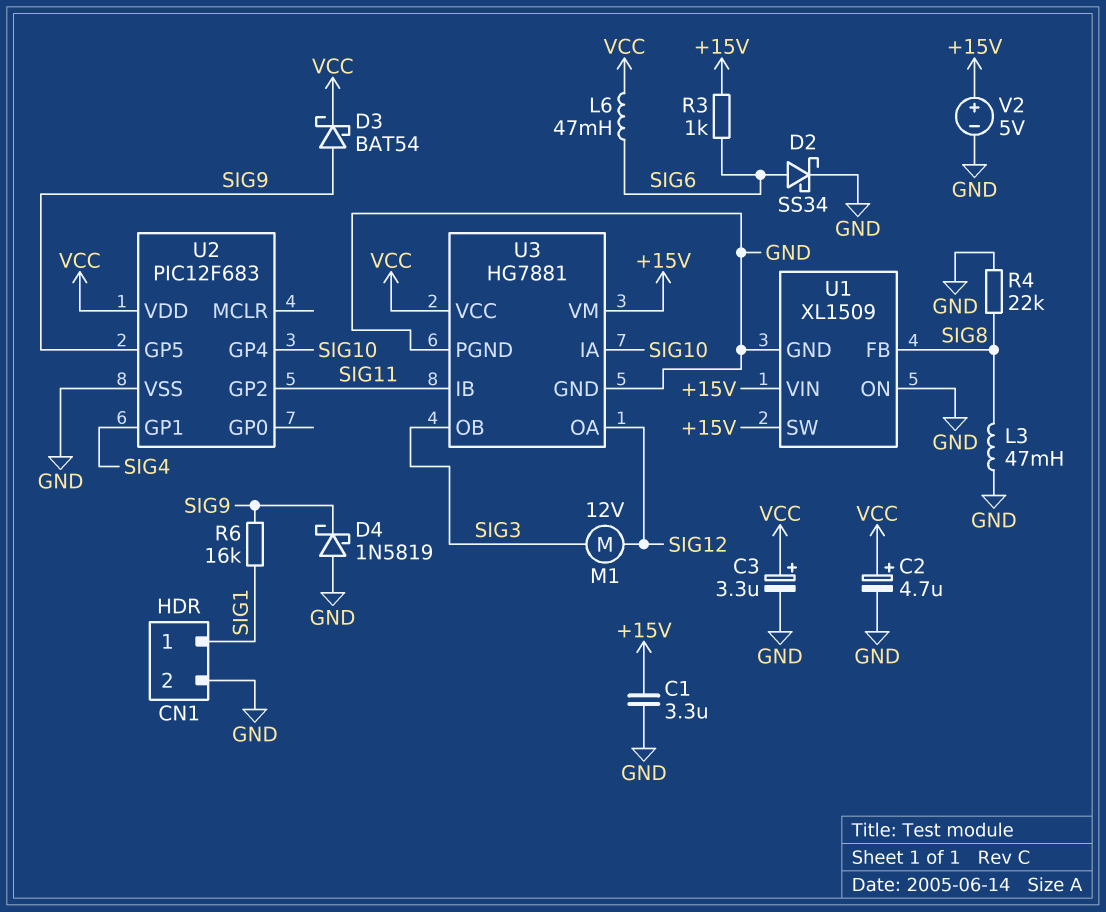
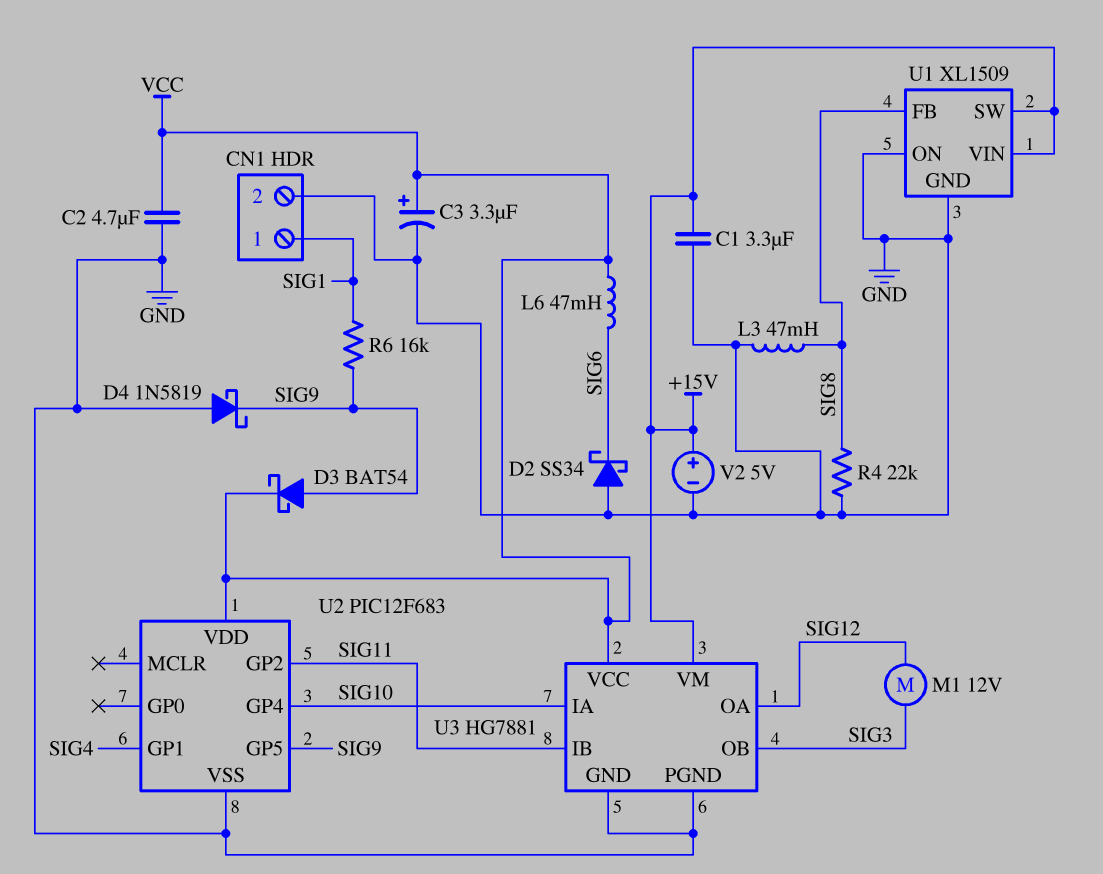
C2: 4.7uF (plus VCC, minus GND) -> 4.7uF (GND, VCC)
D2: schottky SS34 (A SIG6, K GND) -> schottky SS34 (A GND, K SIG6)
R3: 1k (+15V, SIG6) -> none

